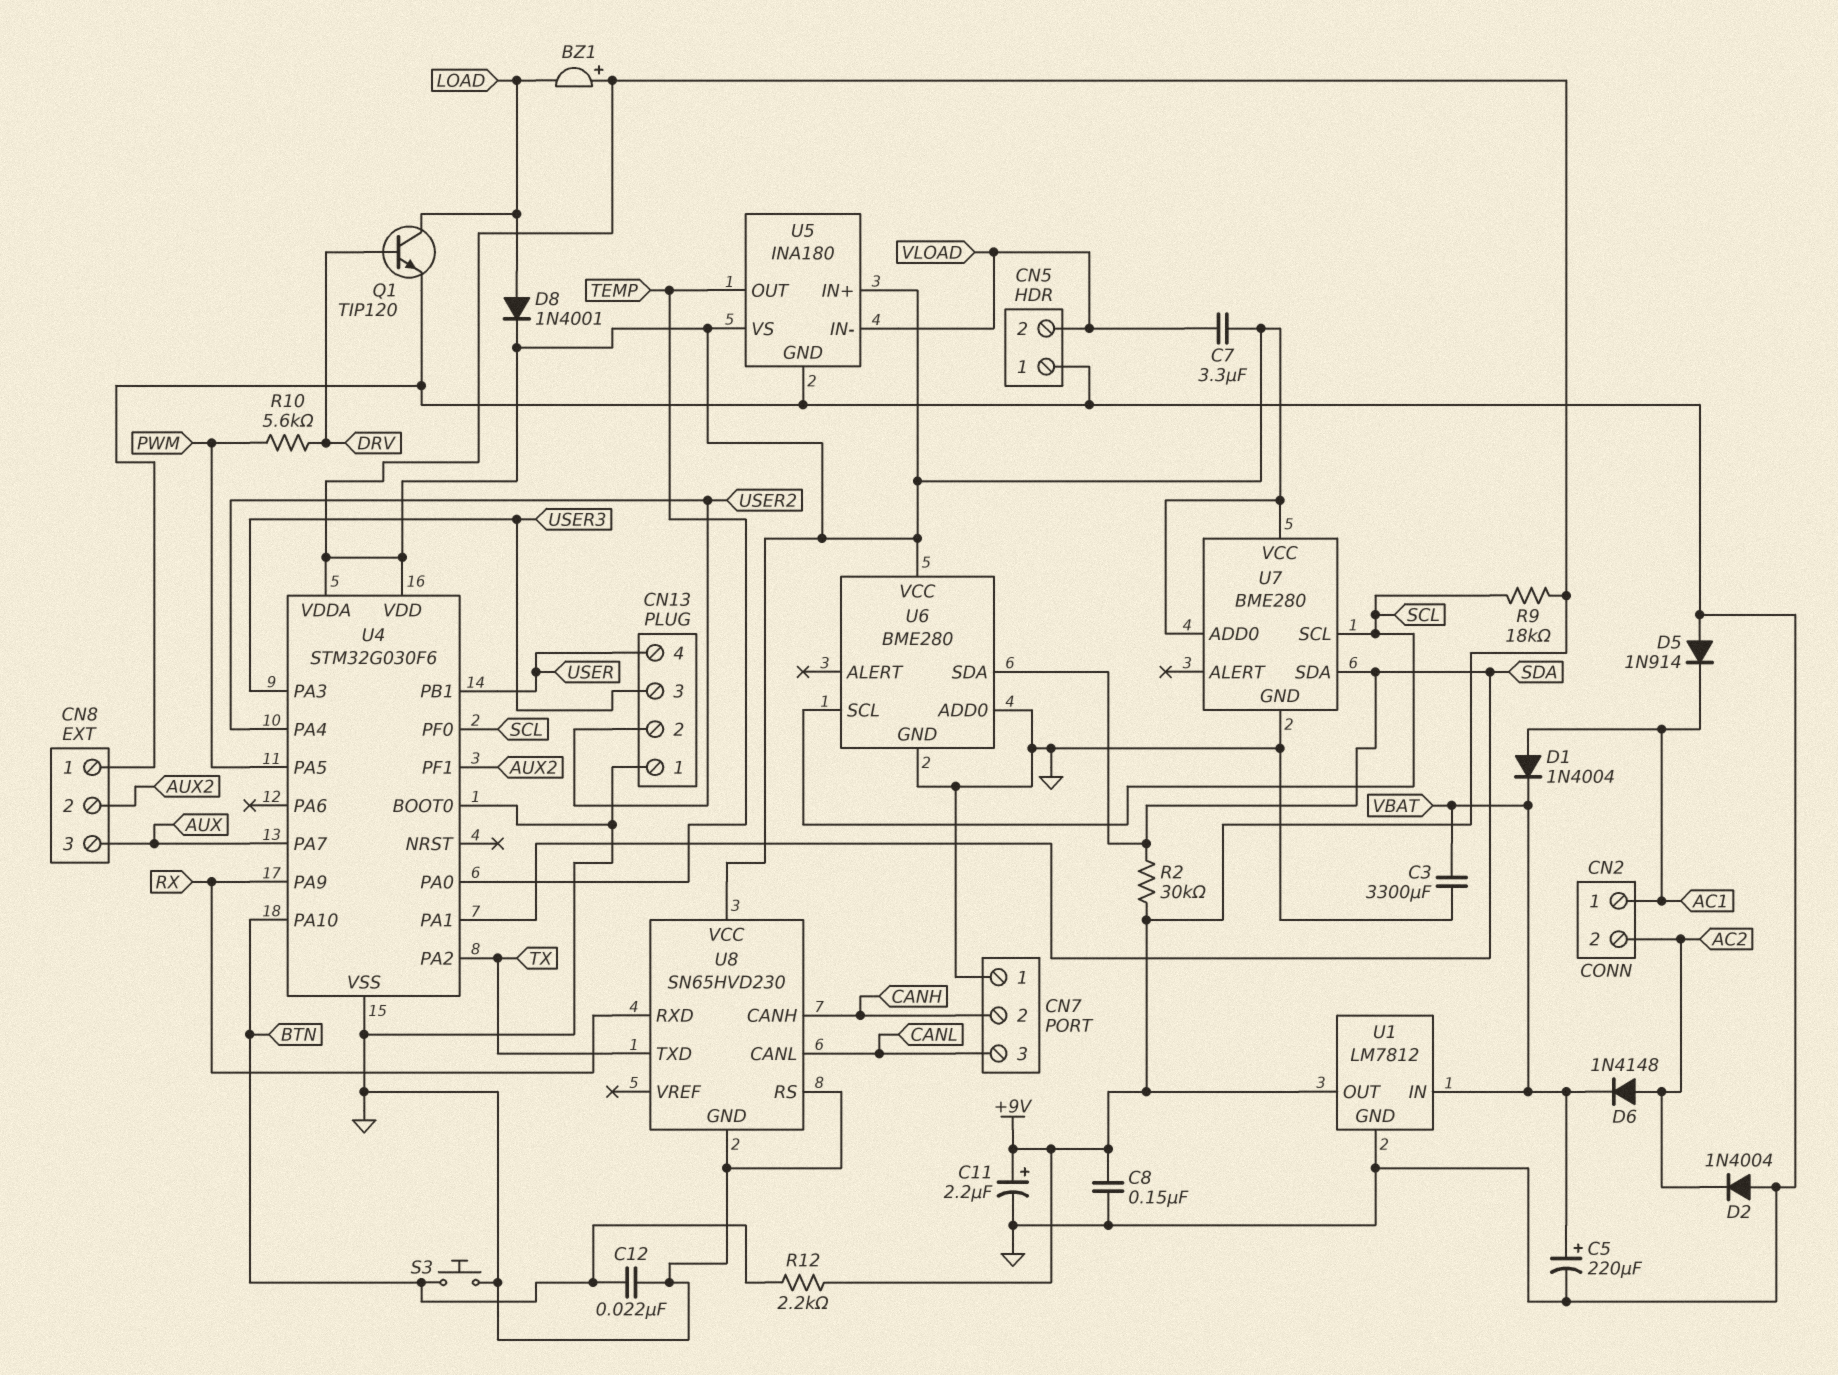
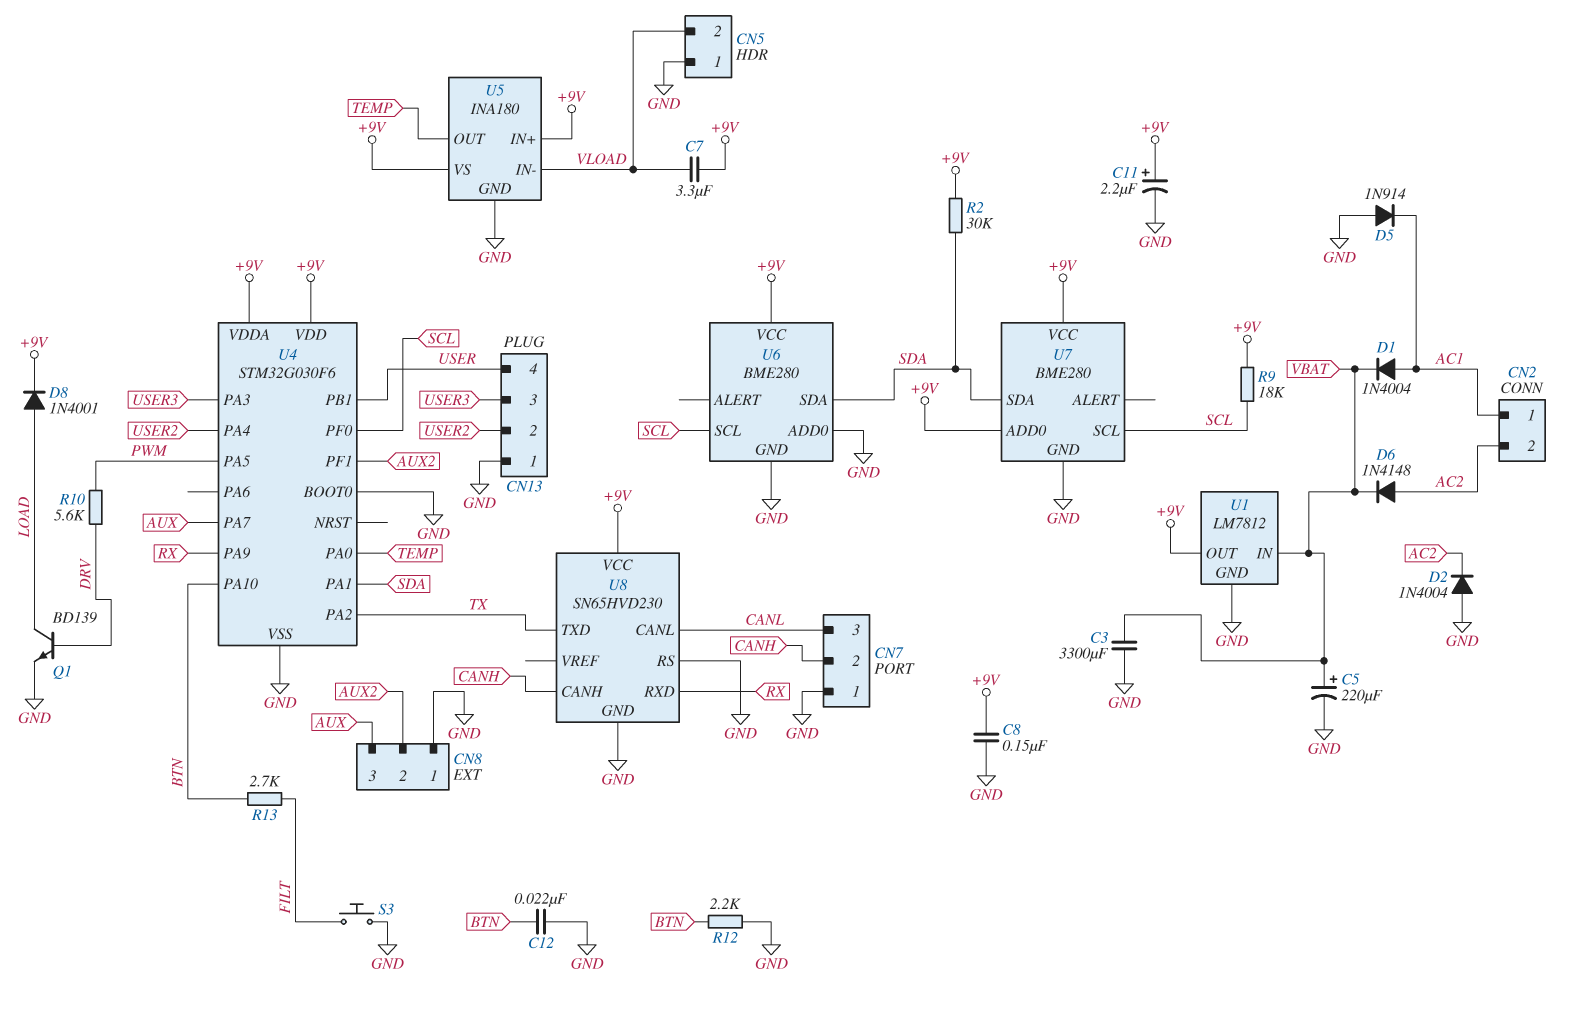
BZ1: buzzer (plus +9V, minus LOAD) -> none
Q1: NPN TIP120 (B DRV, C LOAD, E GND) -> NPN BD139 (B DRV, C LOAD, E GND)
R12: 2.2k (+9V, BTN) -> 2.2k (BTN, GND)
R13: none -> 2.7k (BTN, FILT)
S3: button (BTN, GND) -> button (FILT, GND)

